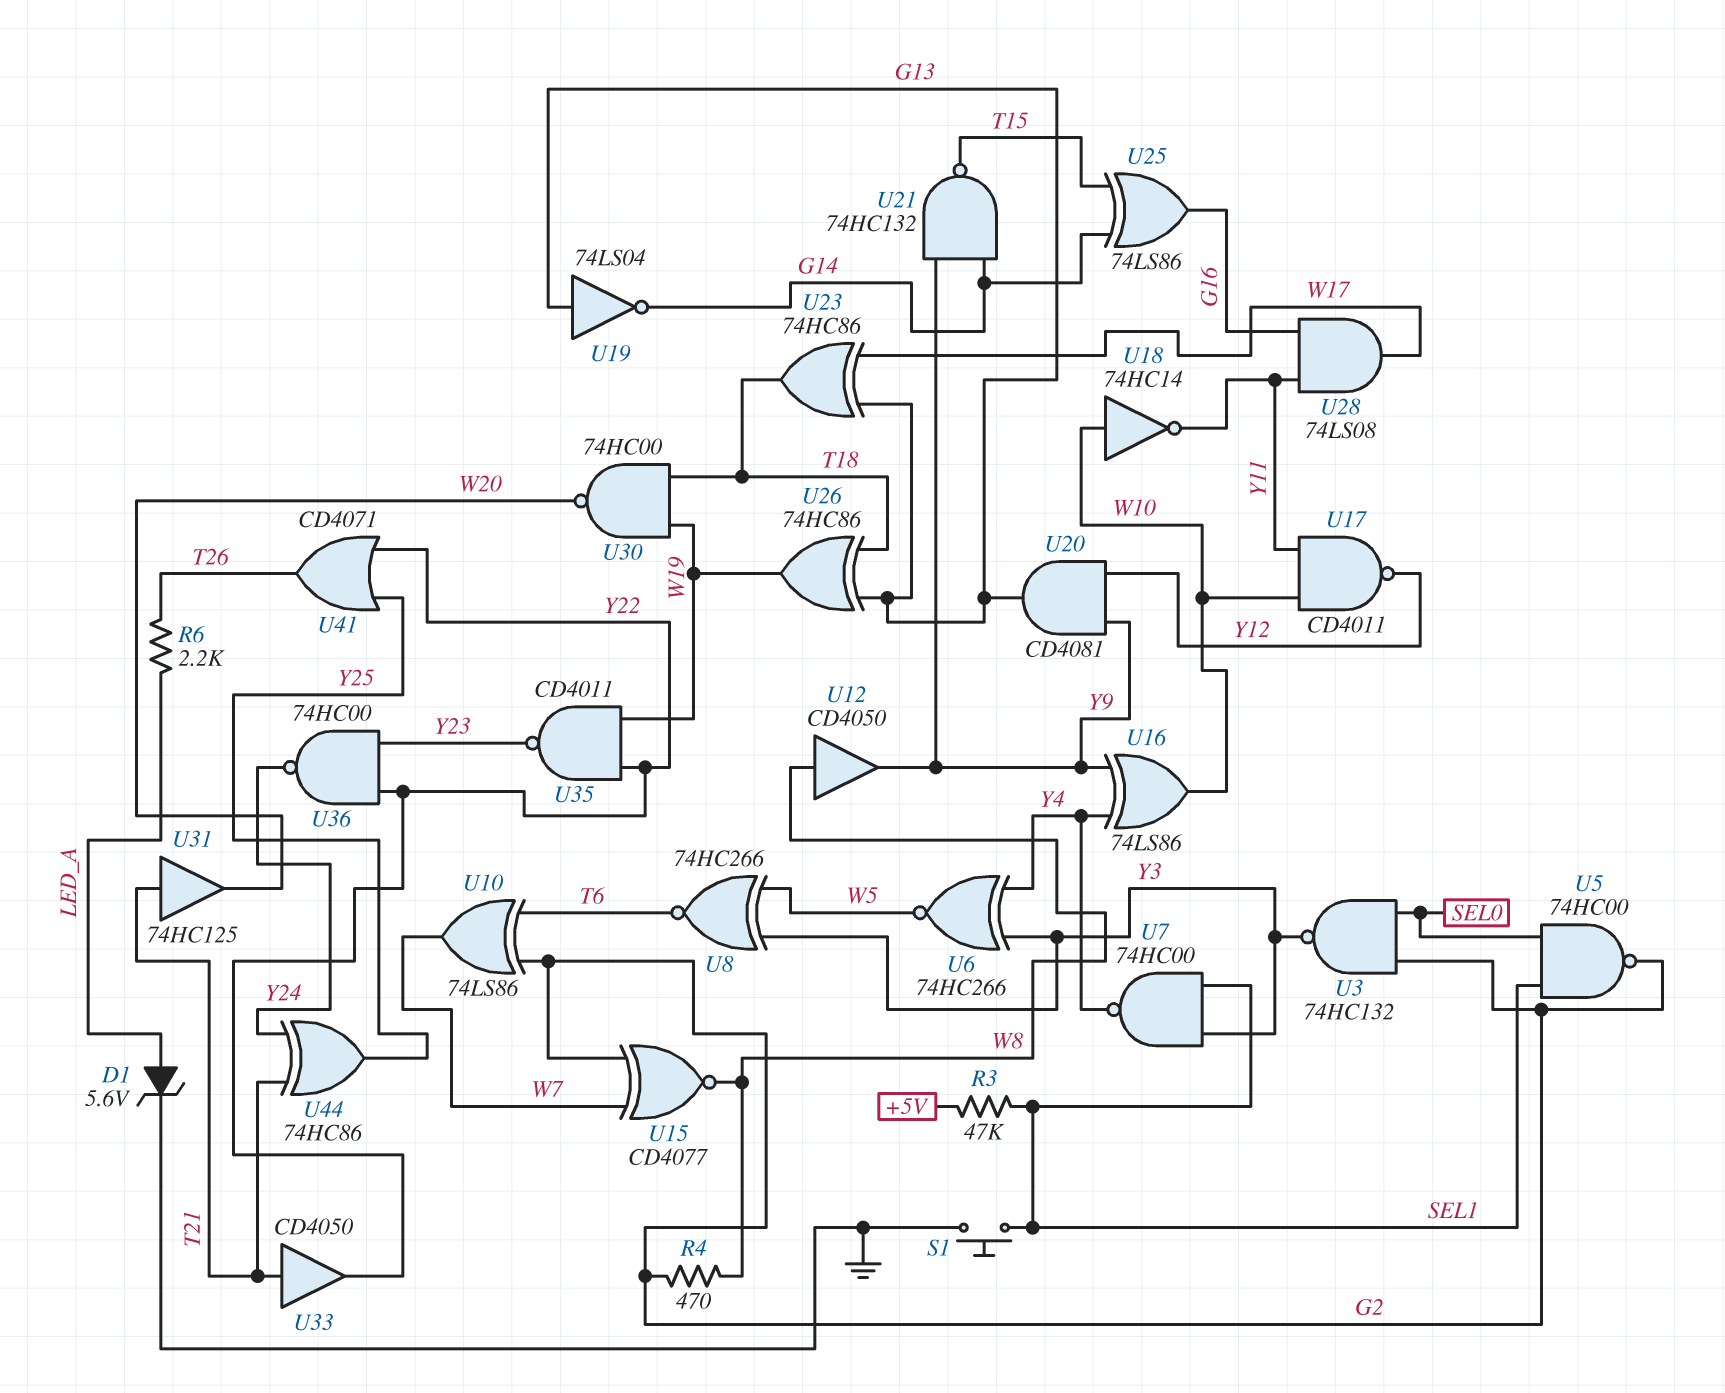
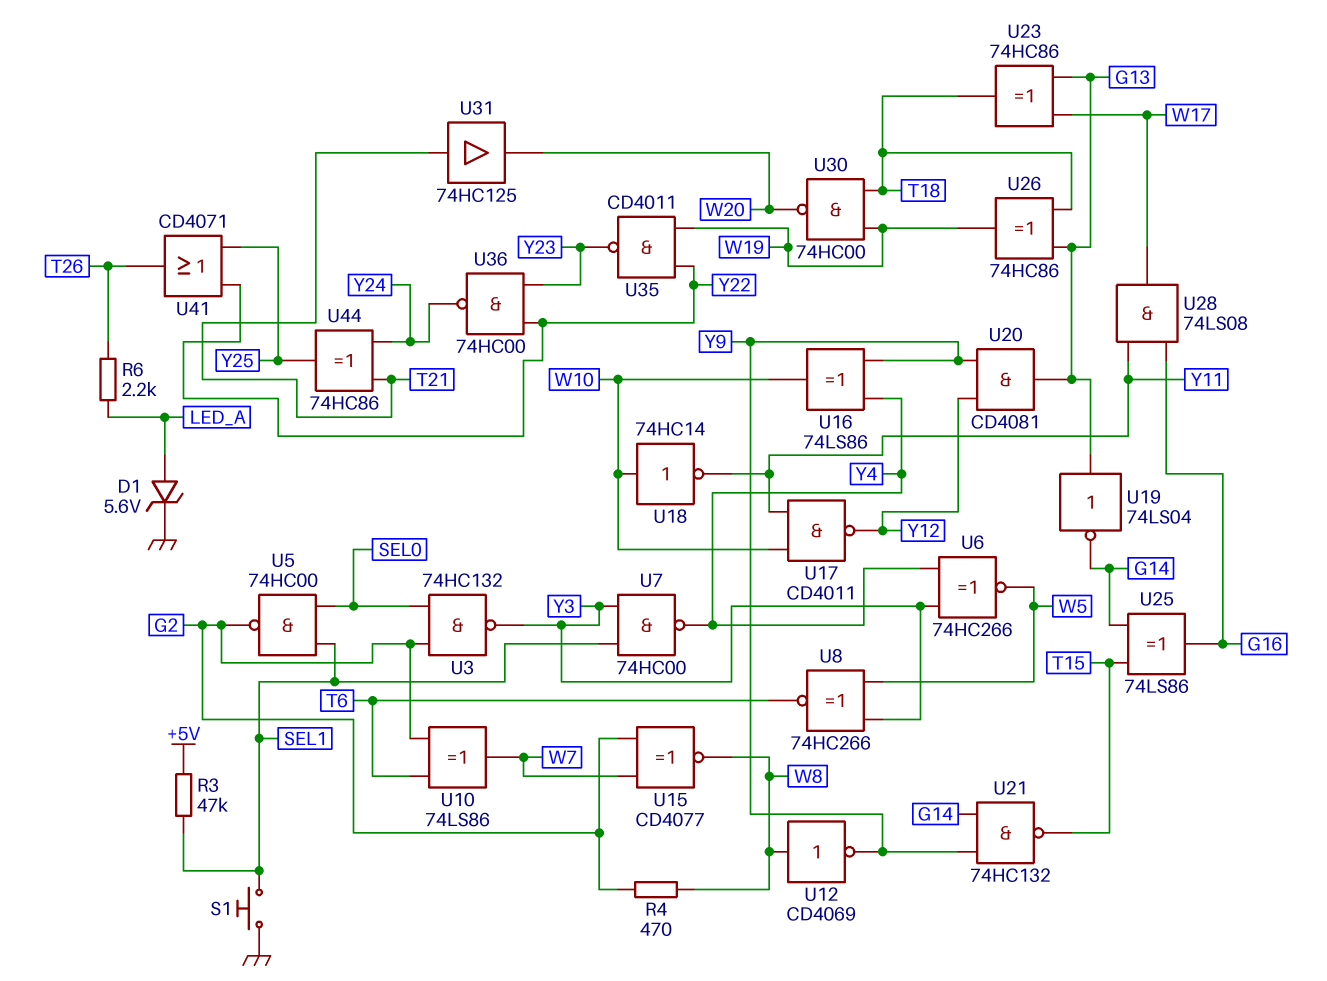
U12: buffer CD4050 (in W8, out Y9) -> NOT CD4069 (in W8, out Y9)
U33: buffer CD4050 (in T21, out Y22) -> none

